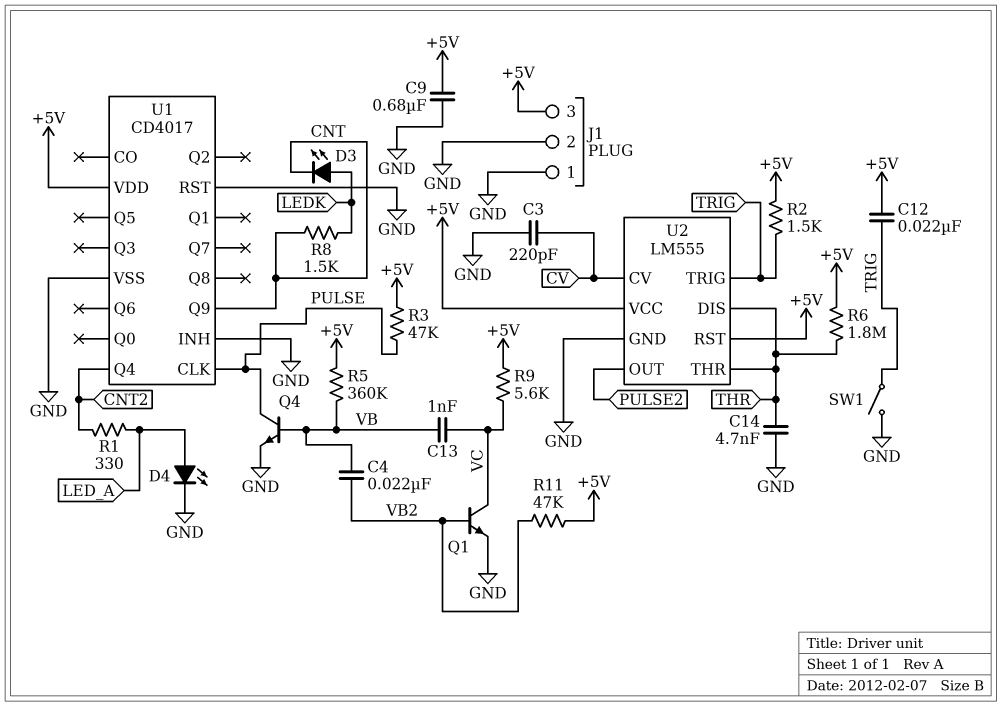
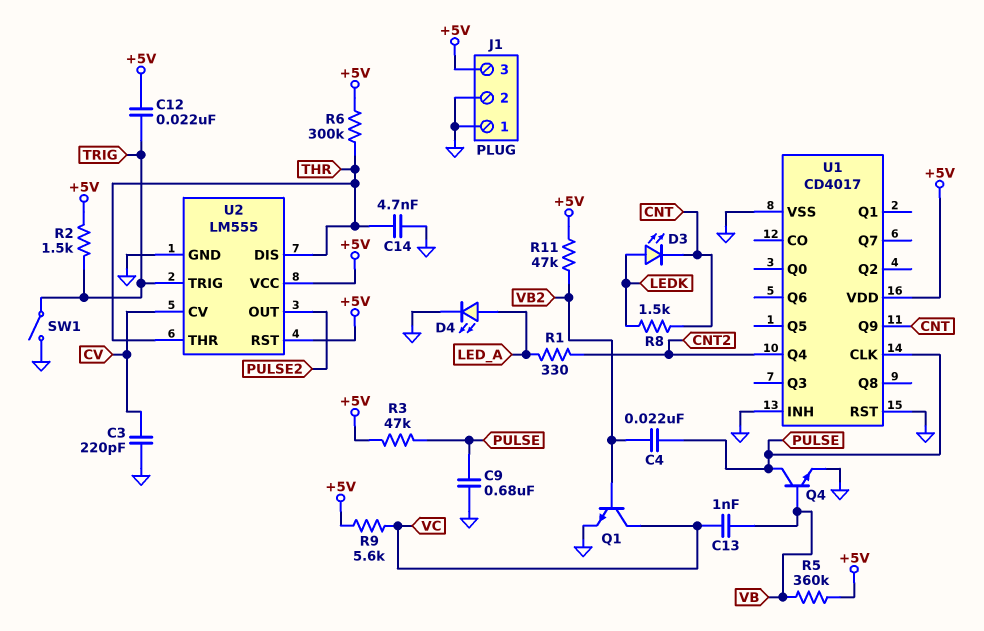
C4: 22nF (VB, VB2) -> 22nF (PULSE, VB2)
C9: 680nF (+5V, GND) -> 680nF (GND, PULSE)
R6: 1.8M (+5V, THR) -> 300k (+5V, THR)

